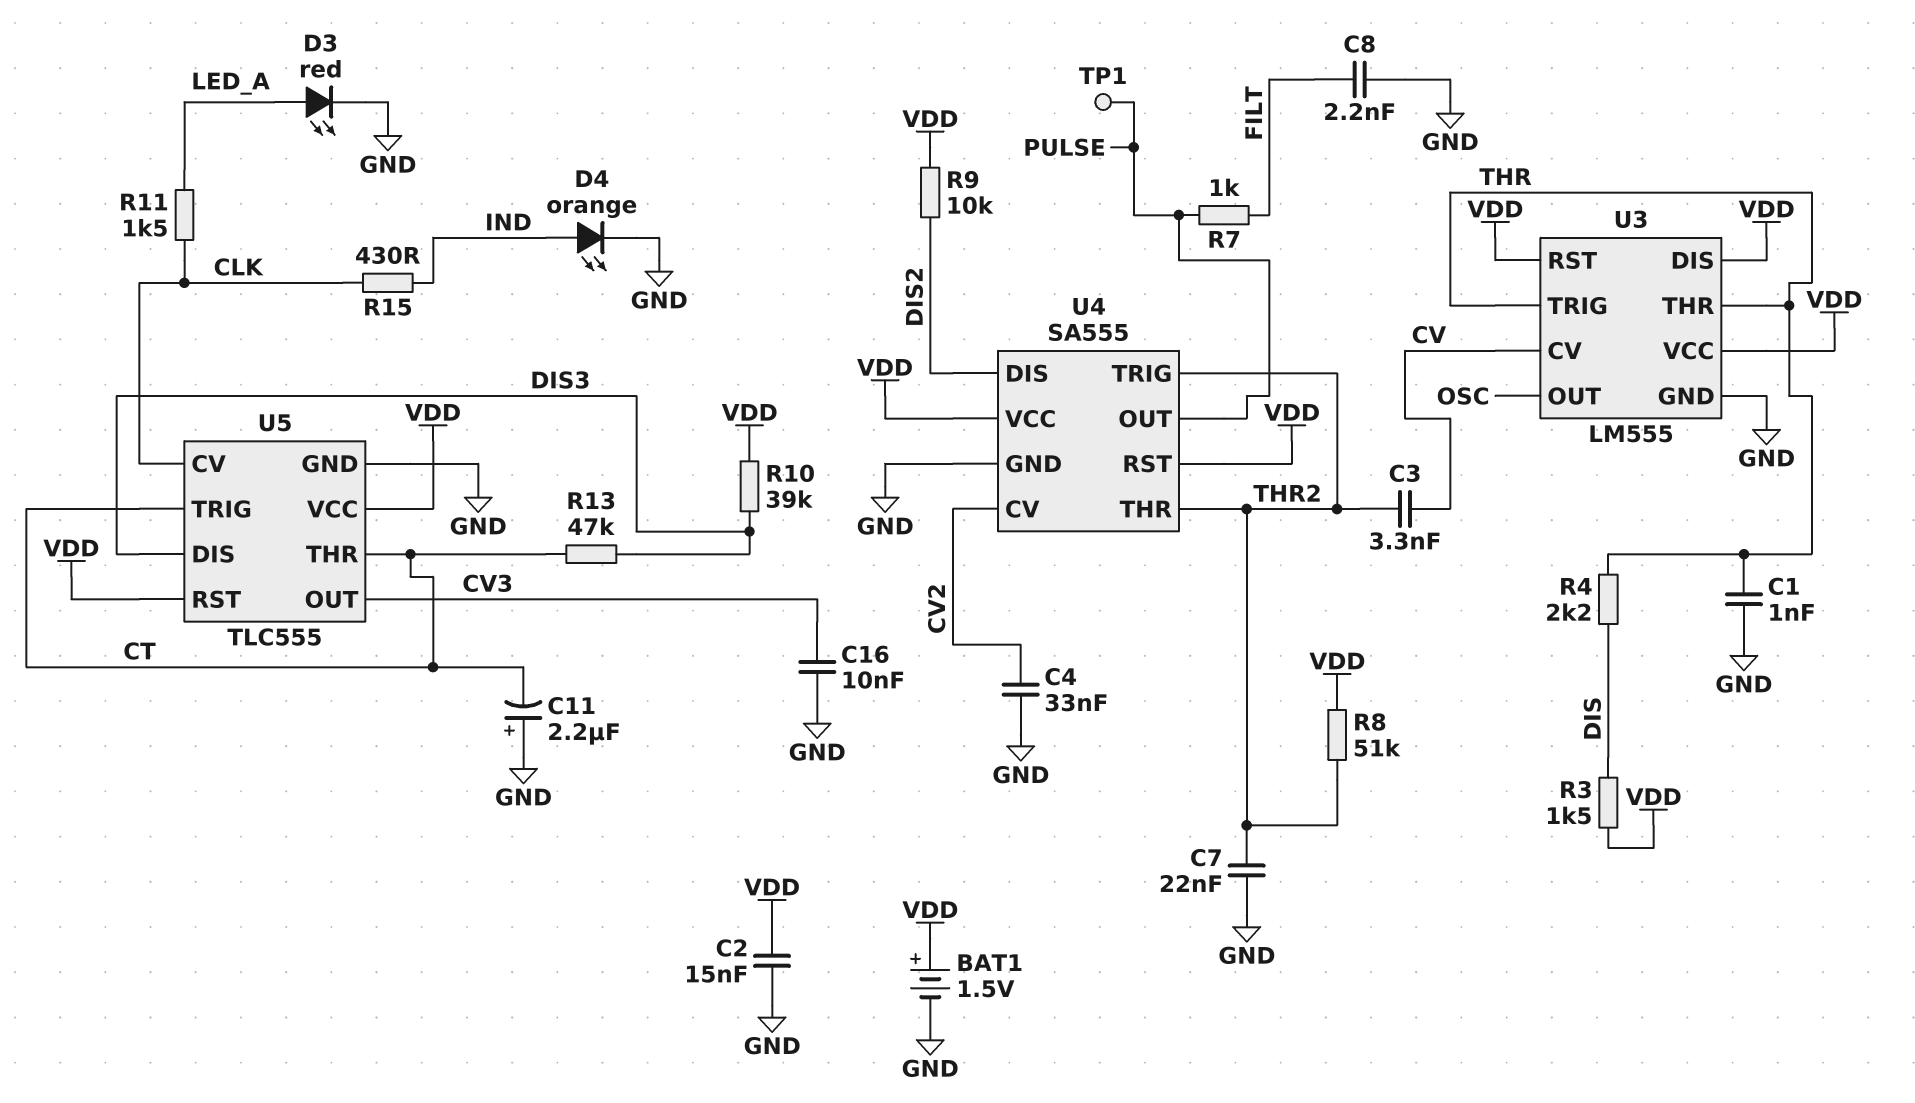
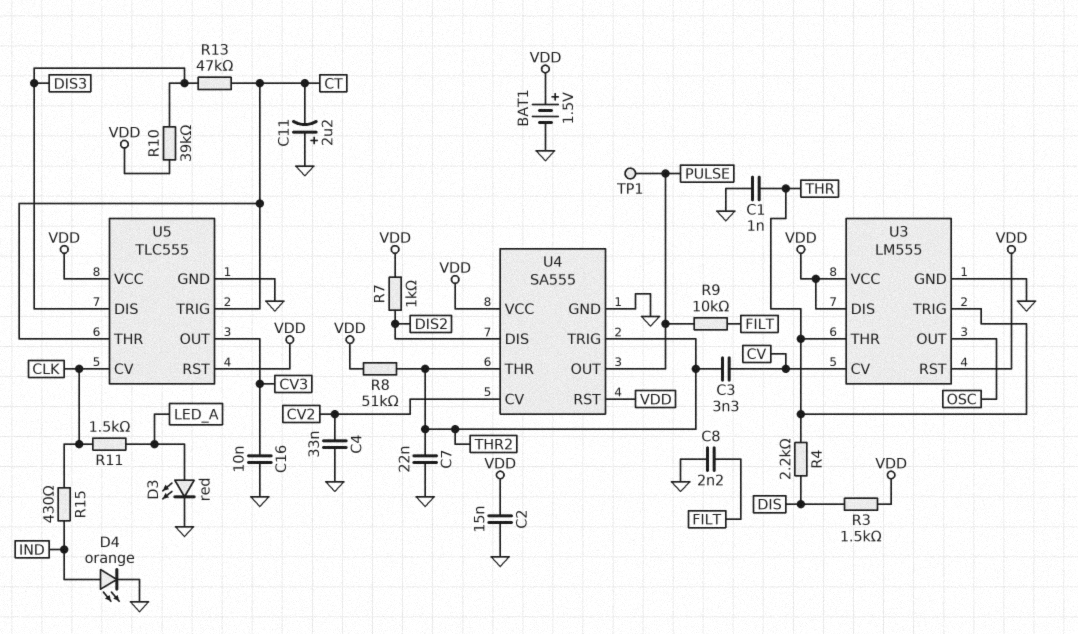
R7: 1k (FILT, PULSE) -> 1k (DIS2, VDD)
R9: 10k (DIS2, VDD) -> 10k (FILT, PULSE)

